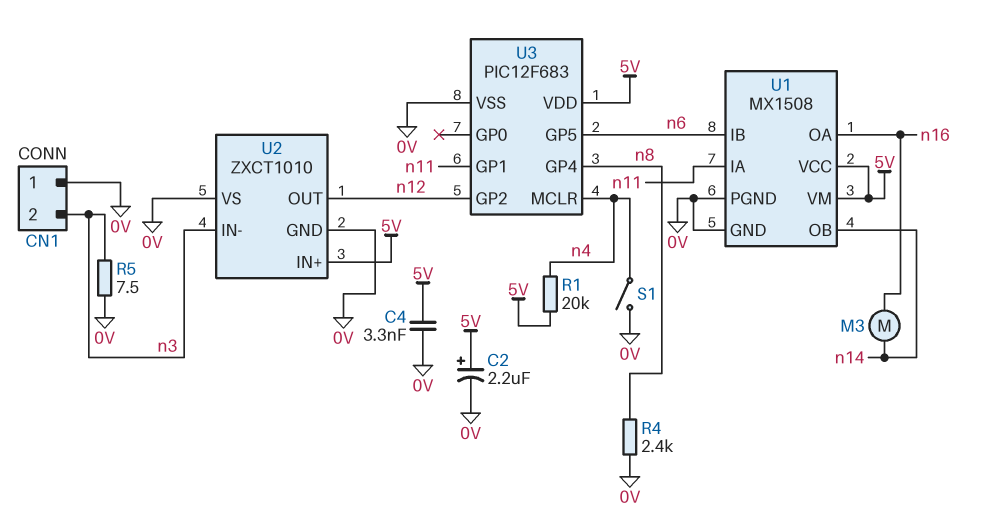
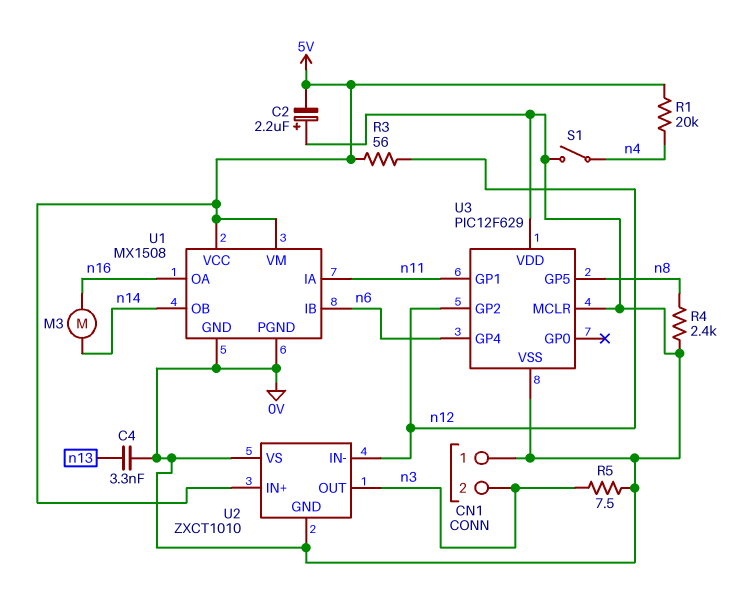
C2: 2.2uF (plus 5V, minus 0V) -> 2.2uF (plus 0V, minus 5V)
C4: 3.3nF (0V, 5V) -> 3.3nF (0V, n13)
R3: none -> 56 (5V, n12)
U2 pin IN-: n3 -> n12
U2 pin OUT: n12 -> n3
U3: PIC12F683 -> PIC12F629
U3 pin GP4: n8 -> n6
U3 pin GP5: n6 -> n8
U3 pin MCLR: n4 -> 0V
U3 pin VDD: 5V -> 0V

